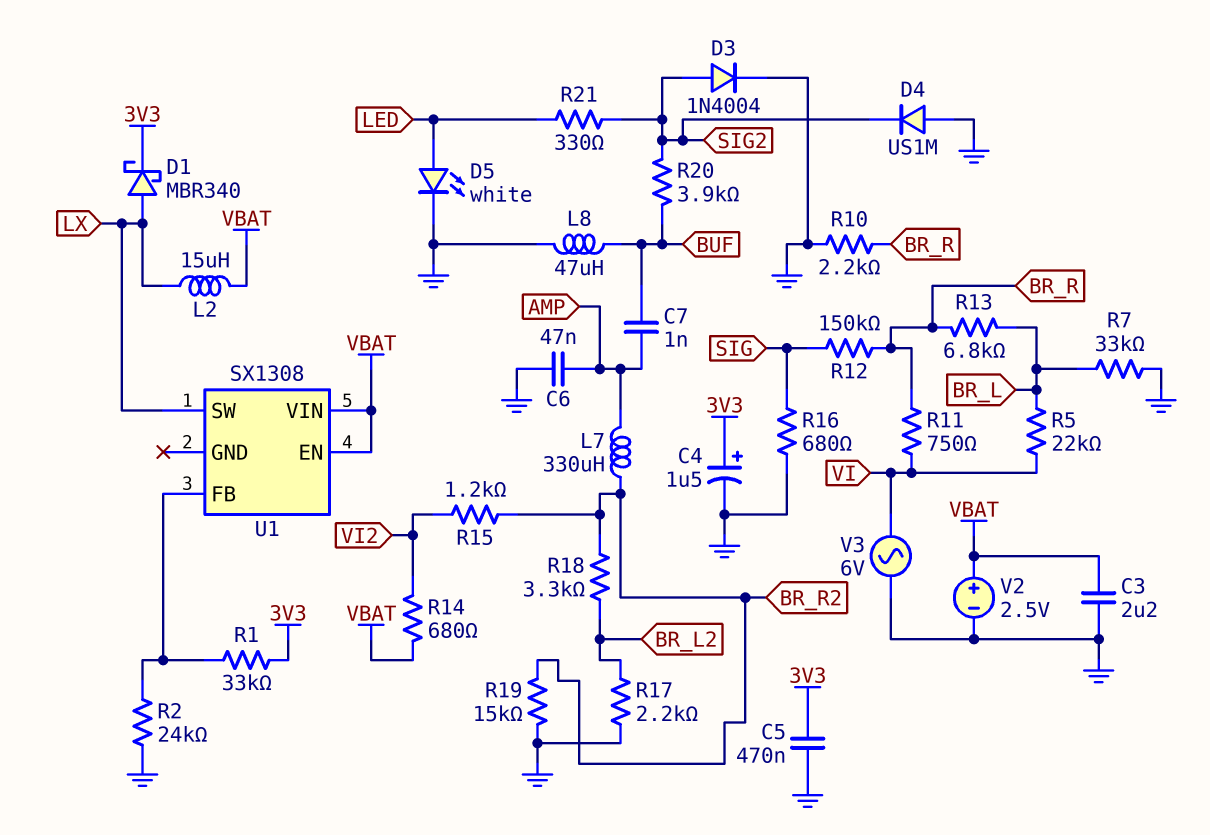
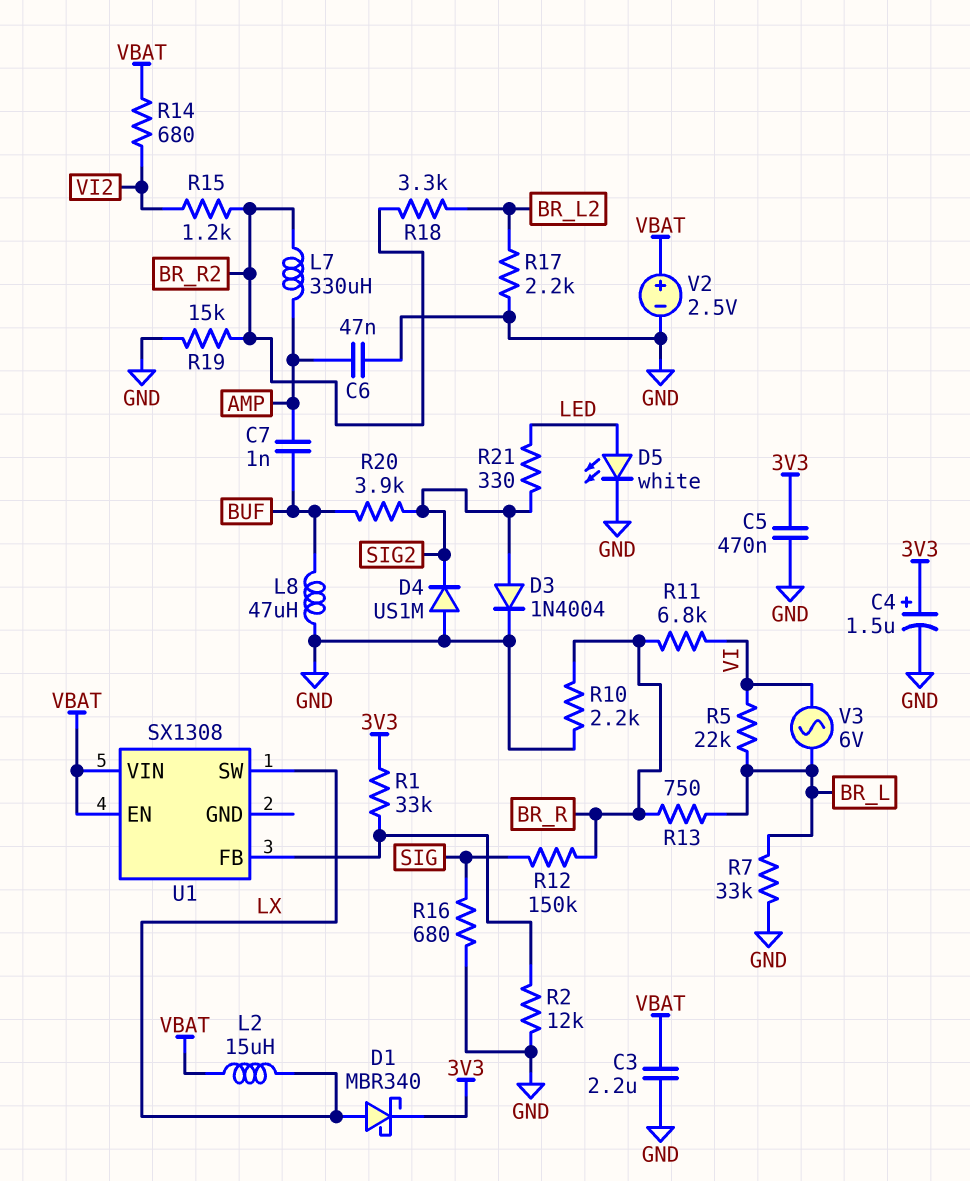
R2: 24k (GND, U1/FB) -> 12k (GND, U1/FB)
R11: 750 (BR_R, VI) -> 6.8k (BR_R, VI)
R13: 6.8k (BR_L, BR_R) -> 750 (BR_L, BR_R)
V3: AC 6V (GND, VI) -> AC 6V (BR_L, VI)

